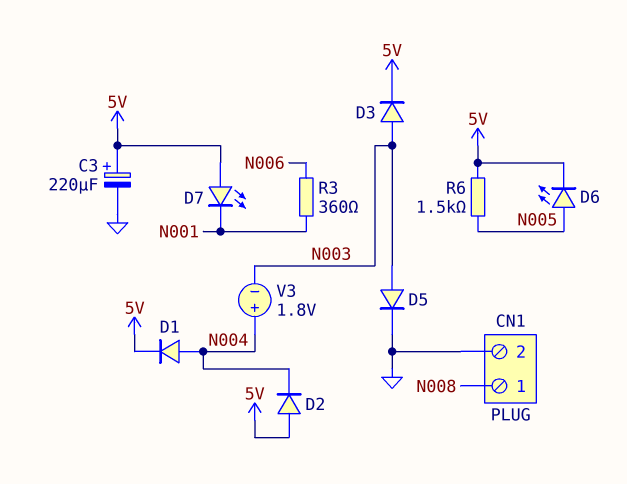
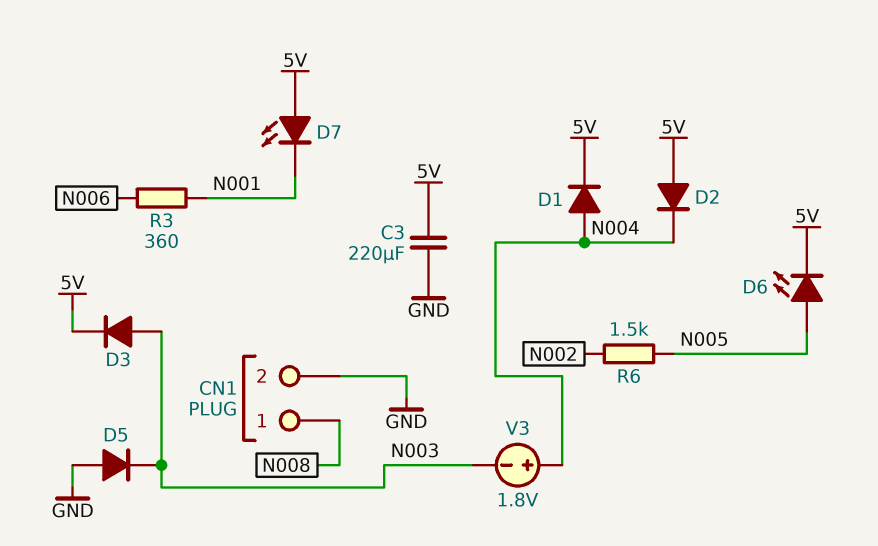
C3: 220uF (plus 5V, minus GND) -> 220uF (5V, GND)
D5: diode (A N003, K GND) -> diode (A GND, K N003)
R6: 1.5k (5V, N005) -> 1.5k (N002, N005)

